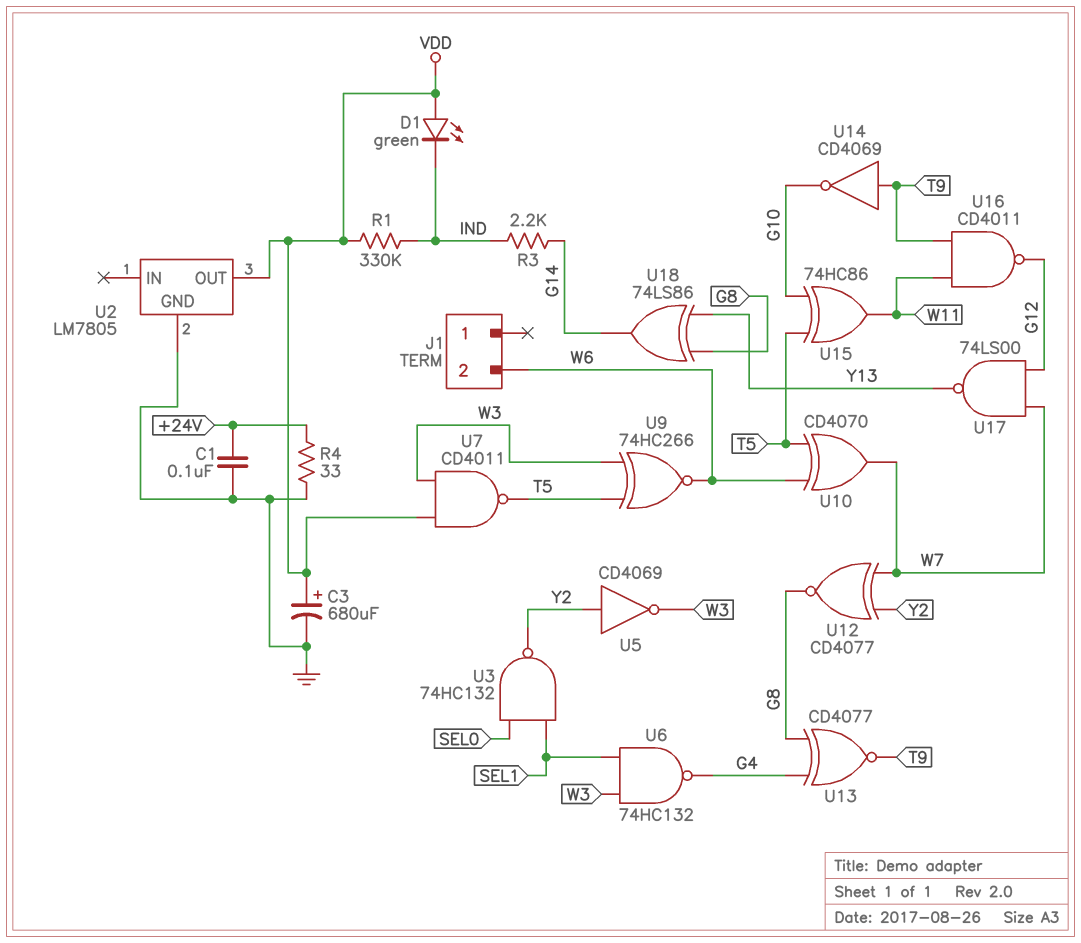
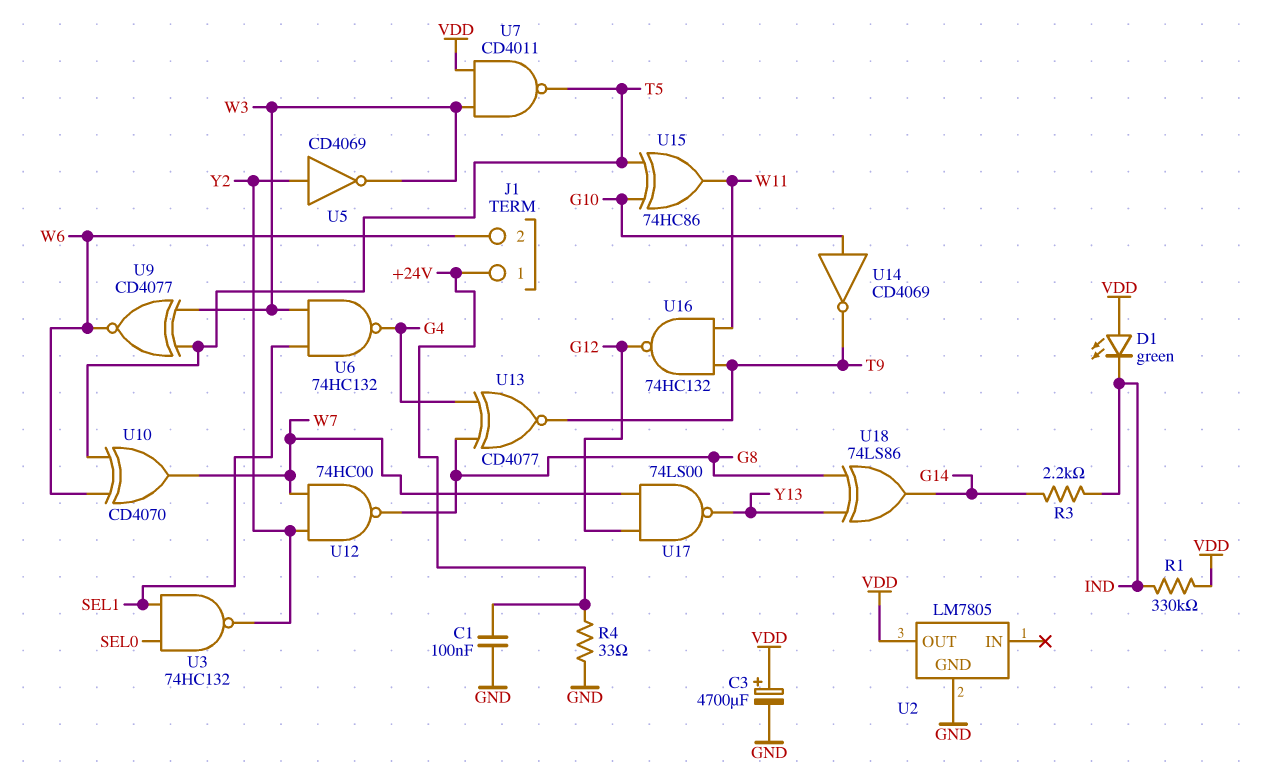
C3: 680uF (plus VDD, minus GND) -> 4700uF (plus VDD, minus GND)
J1 pin 1: none -> +24V
U9: XNOR 74HC266 (in T5, in W3, out W6) -> XNOR CD4077 (in T5, in W3, out W6)
U12: XNOR CD4077 (in W7, in Y2, out G8) -> NAND 74HC00 (in W7, in Y2, out G8)
U14: NOT CD4069 (in T9, out G10) -> NOT CD4069 (in G10, out T9)
U16: NAND CD4011 (in T9, in W11, out G12) -> NAND 74HC132 (in T9, in W11, out G12)

